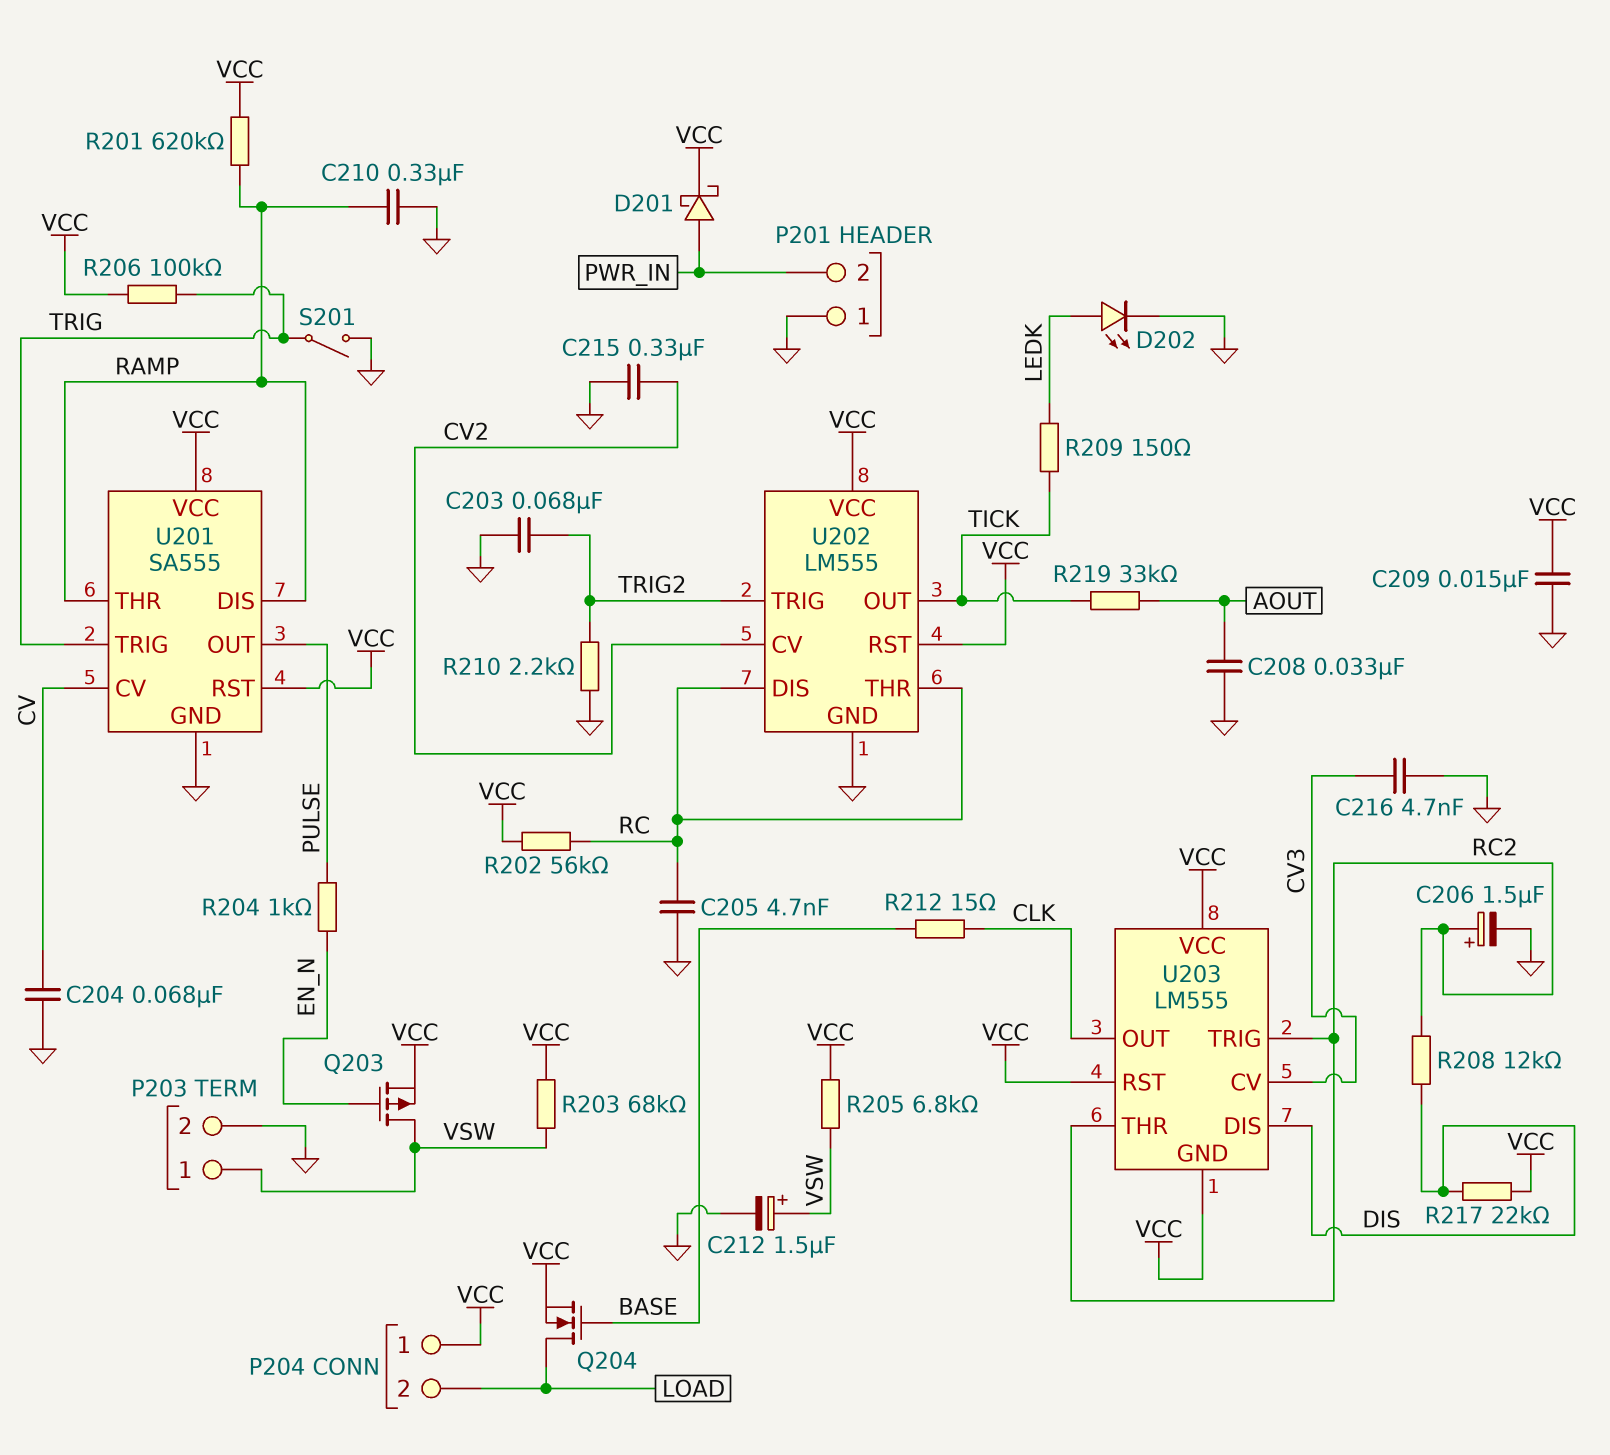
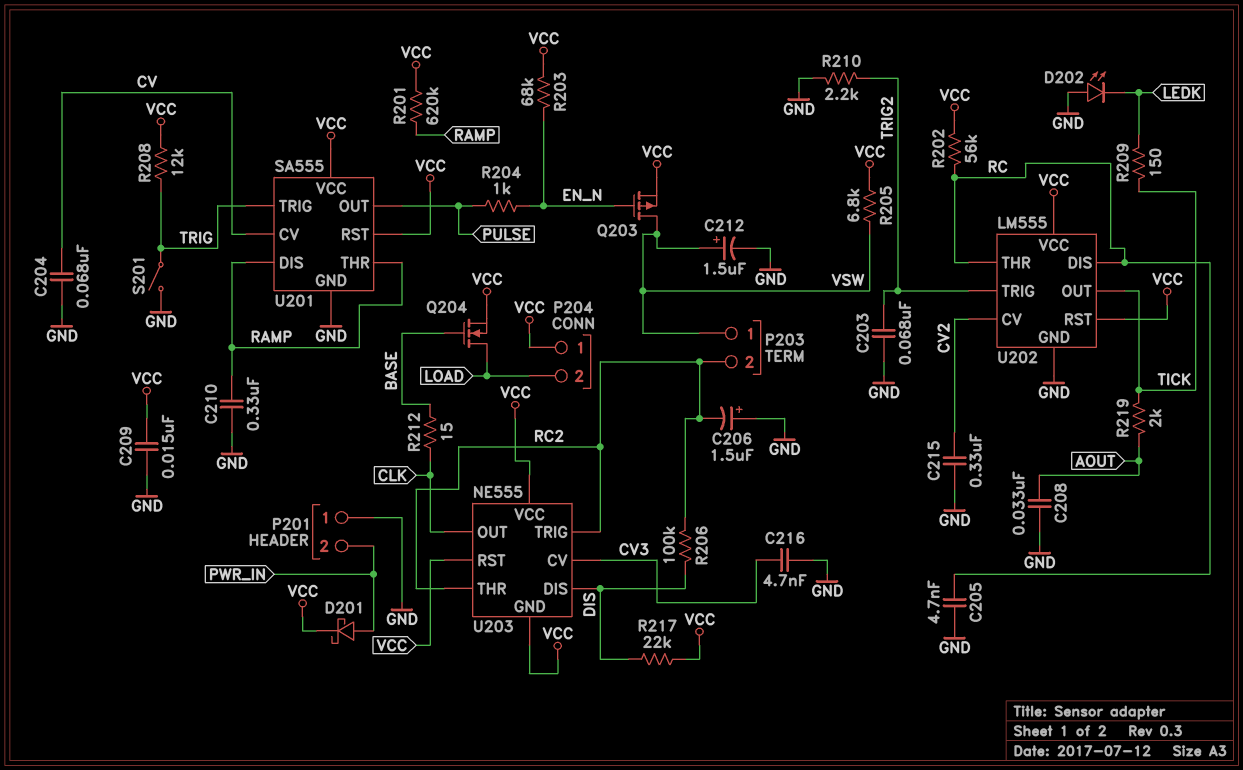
C206: 1.5uF (plus RC2, minus GND) -> 1.5uF (plus GND, minus RC2)
D202: LED (A LEDK, K GND) -> LED (A GND, K LEDK)
P203 pin 2: GND -> RC2
R203: 68k (VCC, VSW) -> 68k (EN_N, VCC)
R206: 100k (TRIG, VCC) -> 100k (DIS, RC2)
R208: 12k (DIS, RC2) -> 12k (TRIG, VCC)
R219: 33k (AOUT, TICK) -> 2k (AOUT, TICK)
U203: LM555 -> NE555

